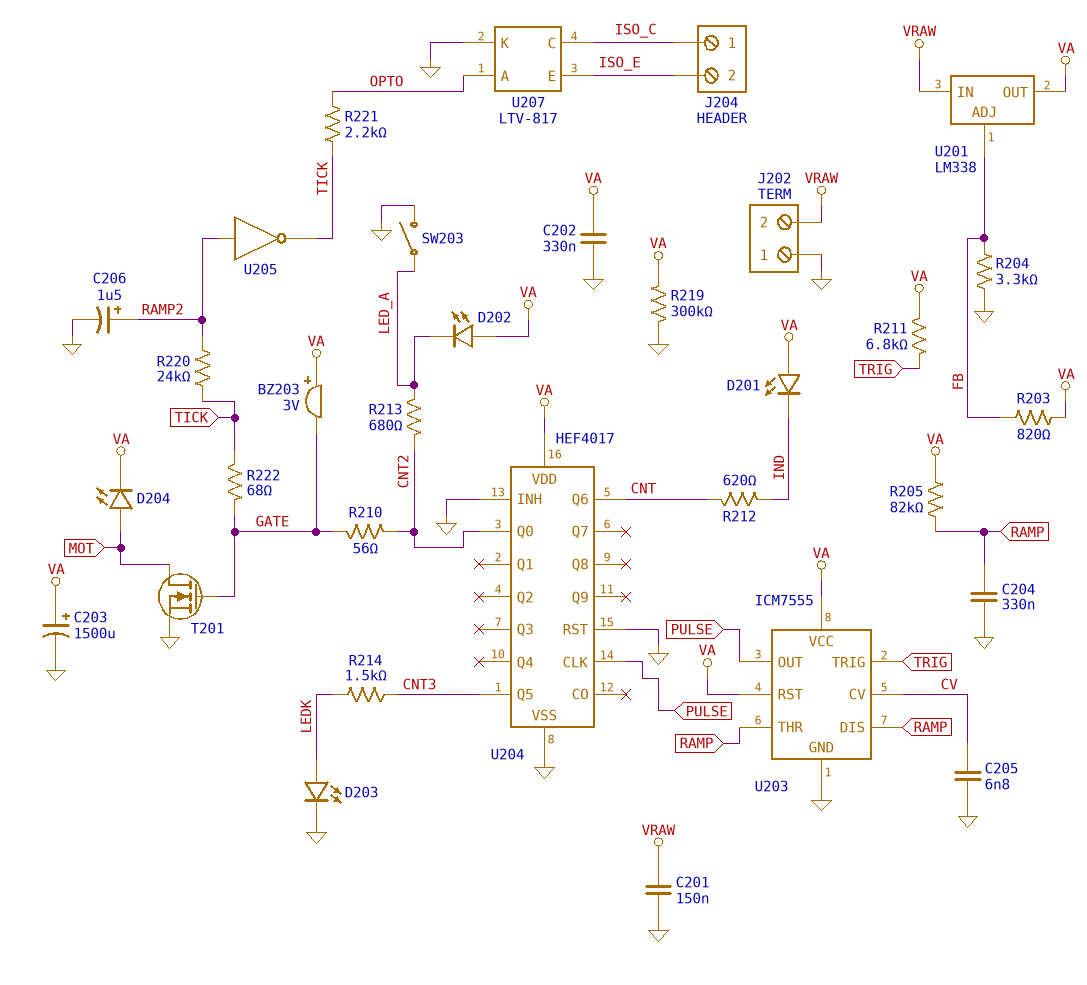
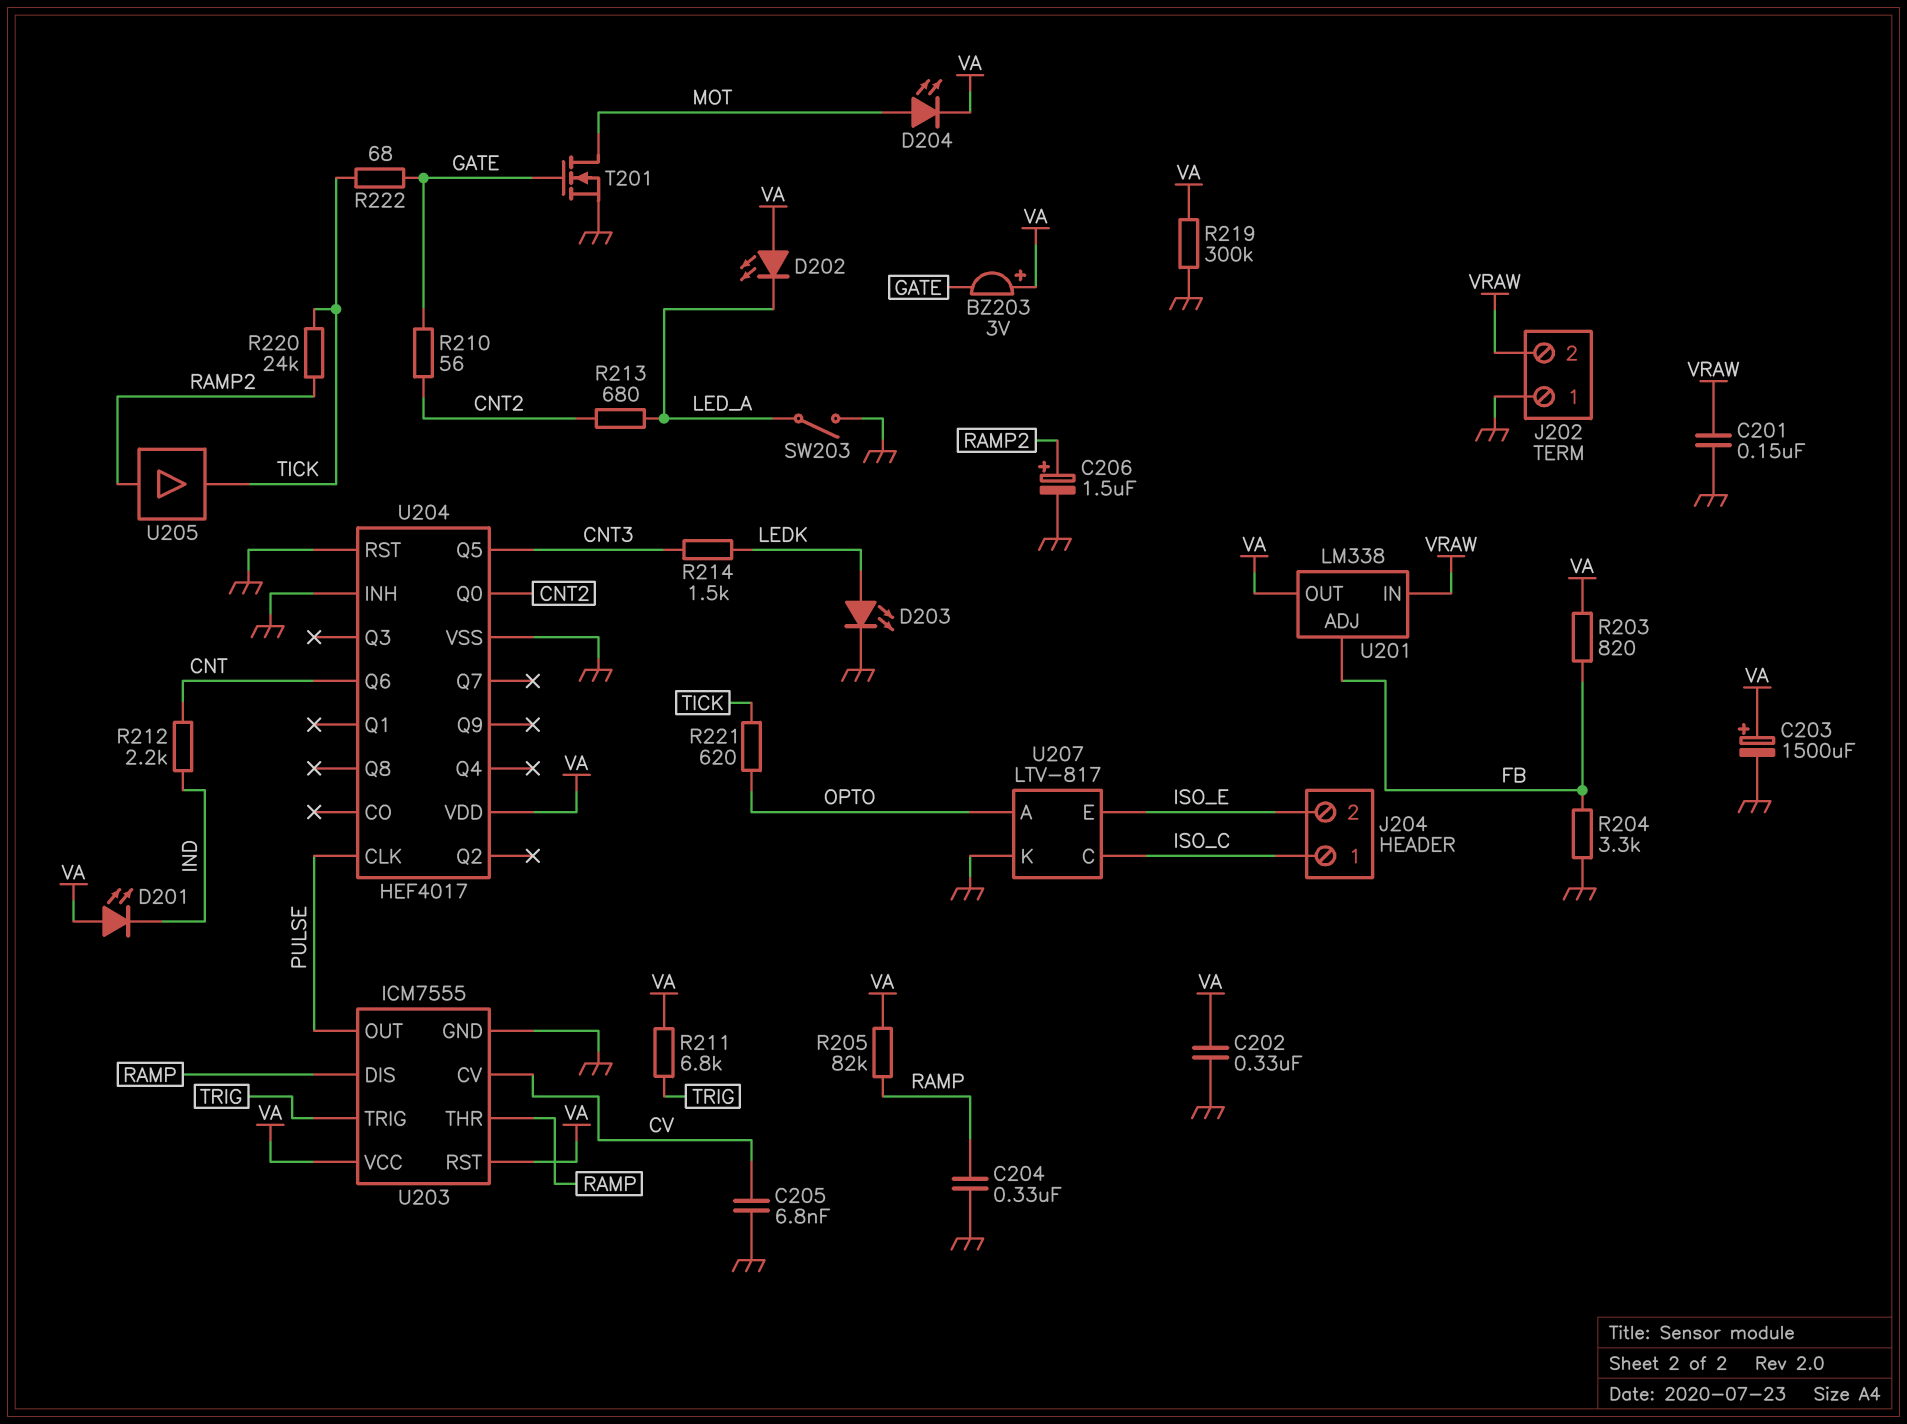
R212: 620 (CNT, IND) -> 2.2k (CNT, IND)
R221: 2.2k (OPTO, TICK) -> 620 (OPTO, TICK)
U205: NOT (in RAMP2, out TICK) -> buffer (in RAMP2, out TICK)

